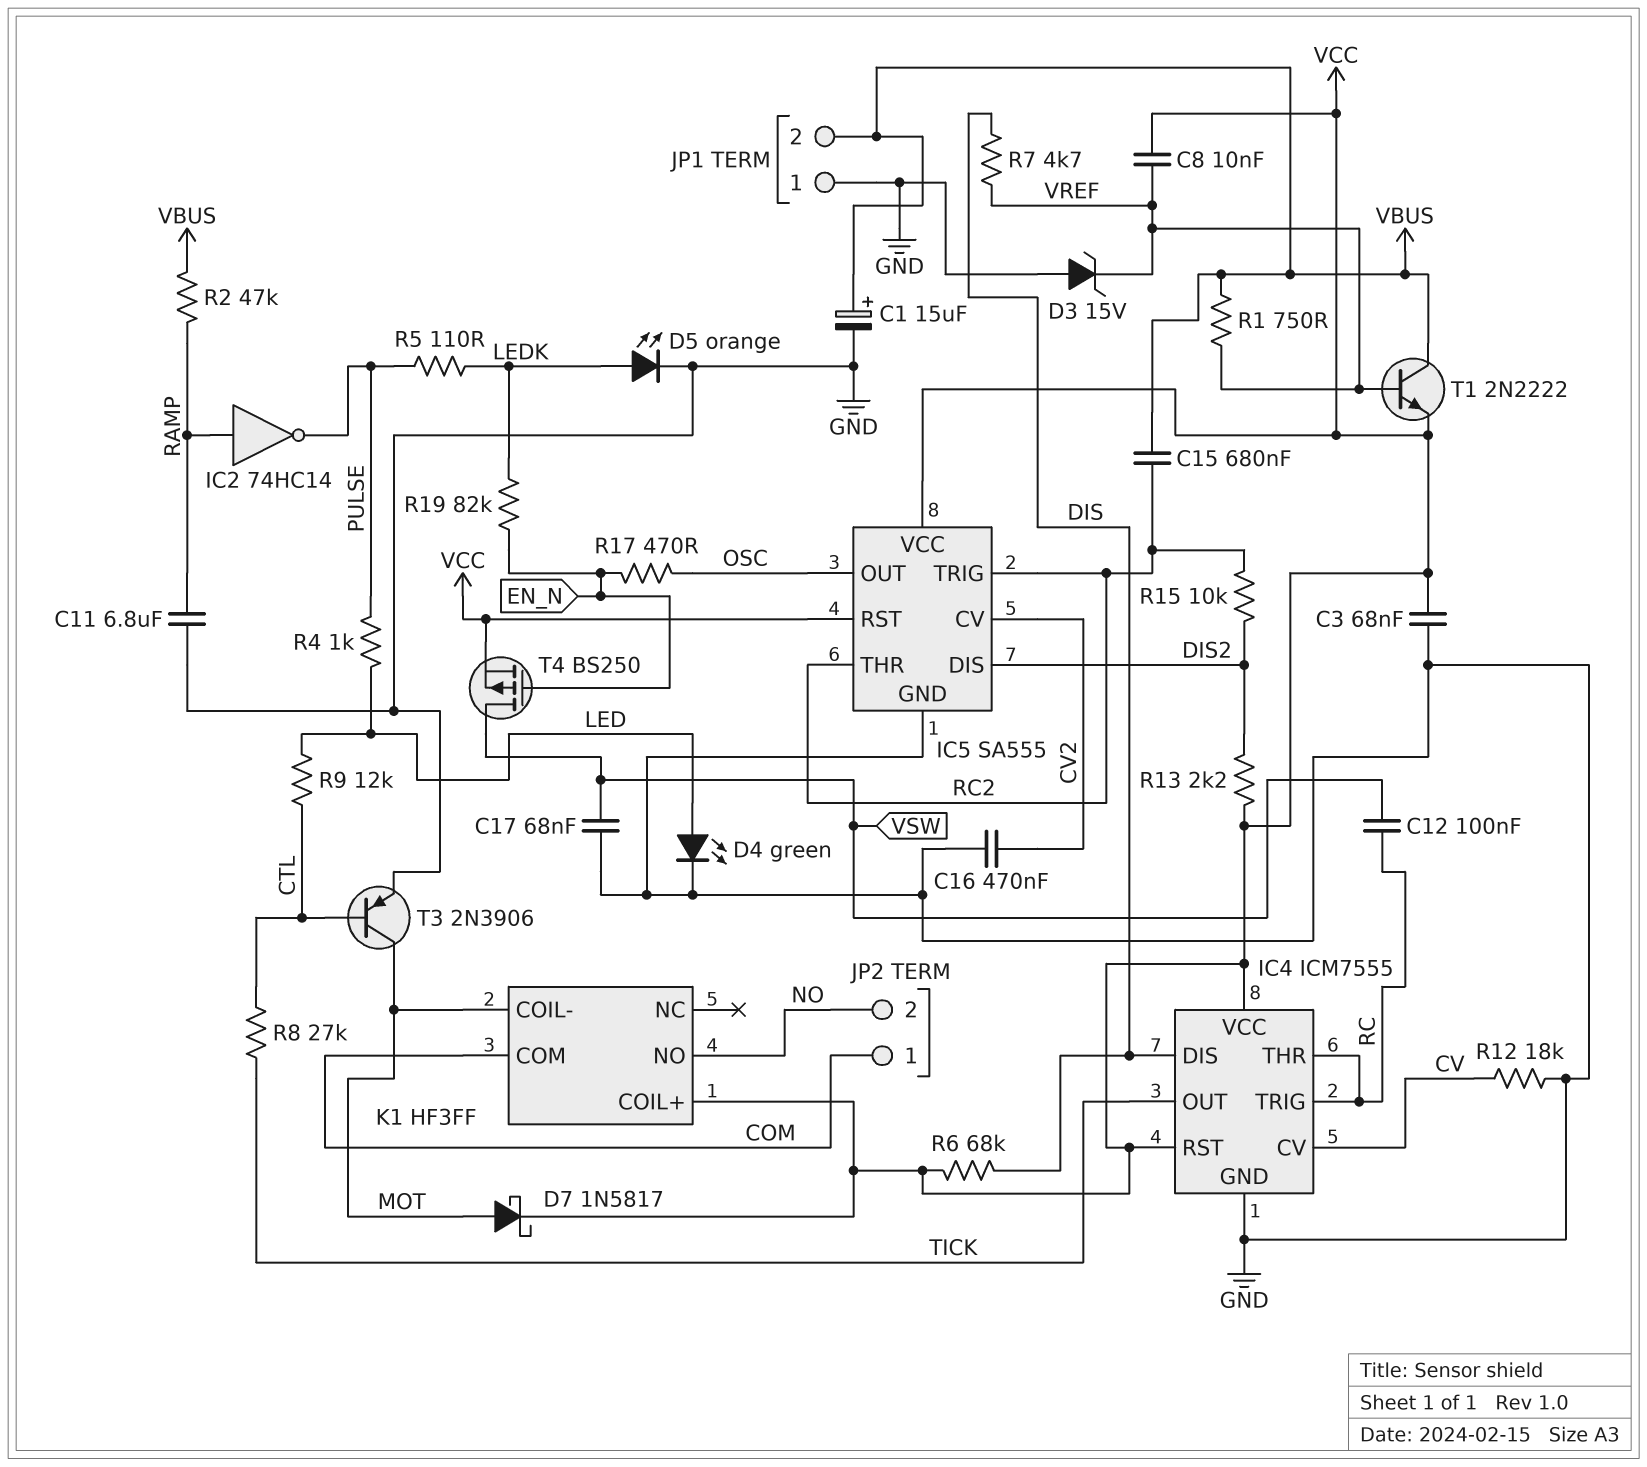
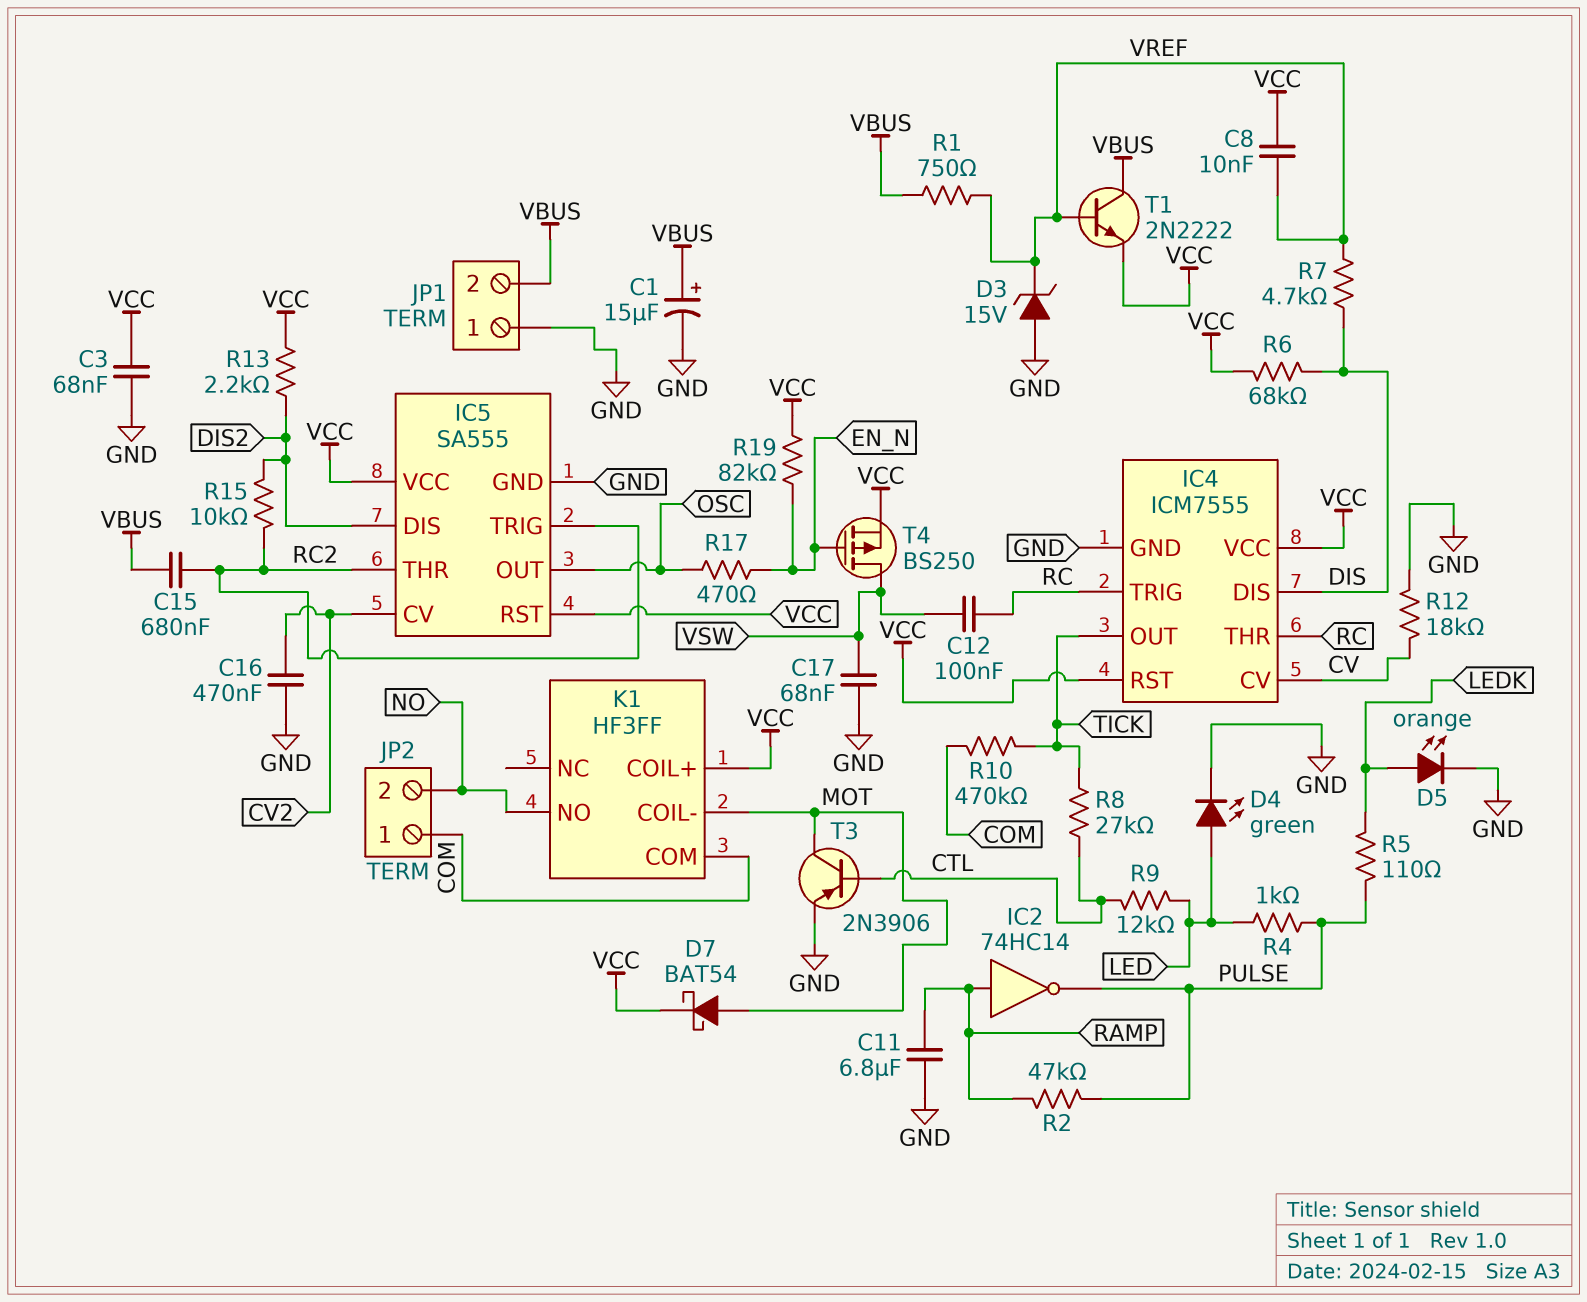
D7: schottky 1N5817 (A MOT, K VCC) -> schottky BAT54 (A MOT, K VCC)
R2: 47k (RAMP, VBUS) -> 47k (PULSE, RAMP)
R10: none -> 470k (COM, TICK)
R19: 82k (EN_N, LEDK) -> 82k (EN_N, VCC)

